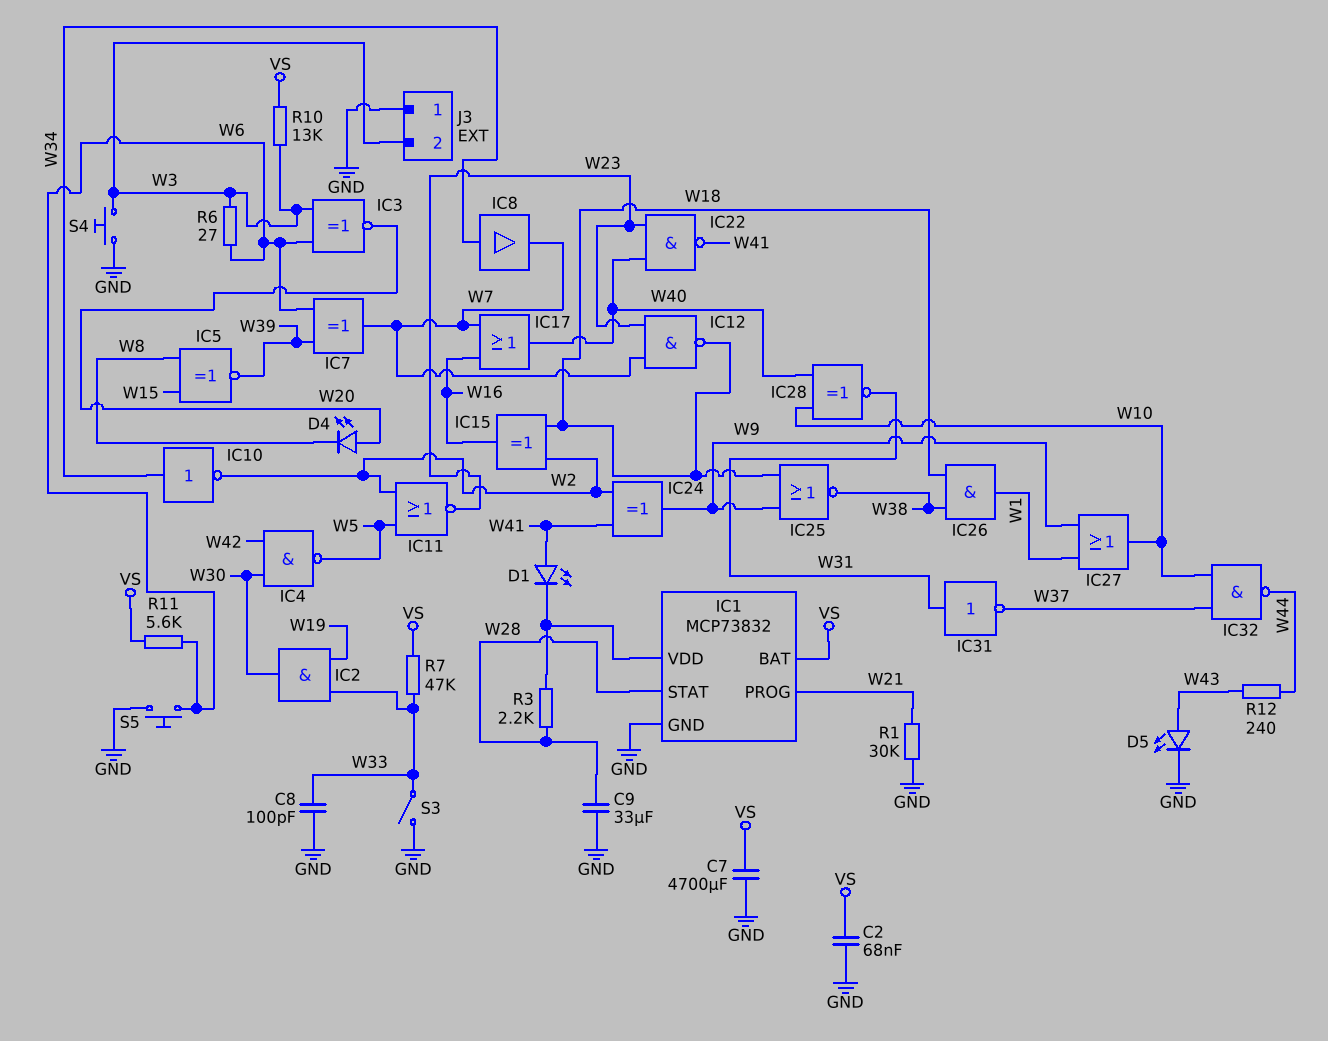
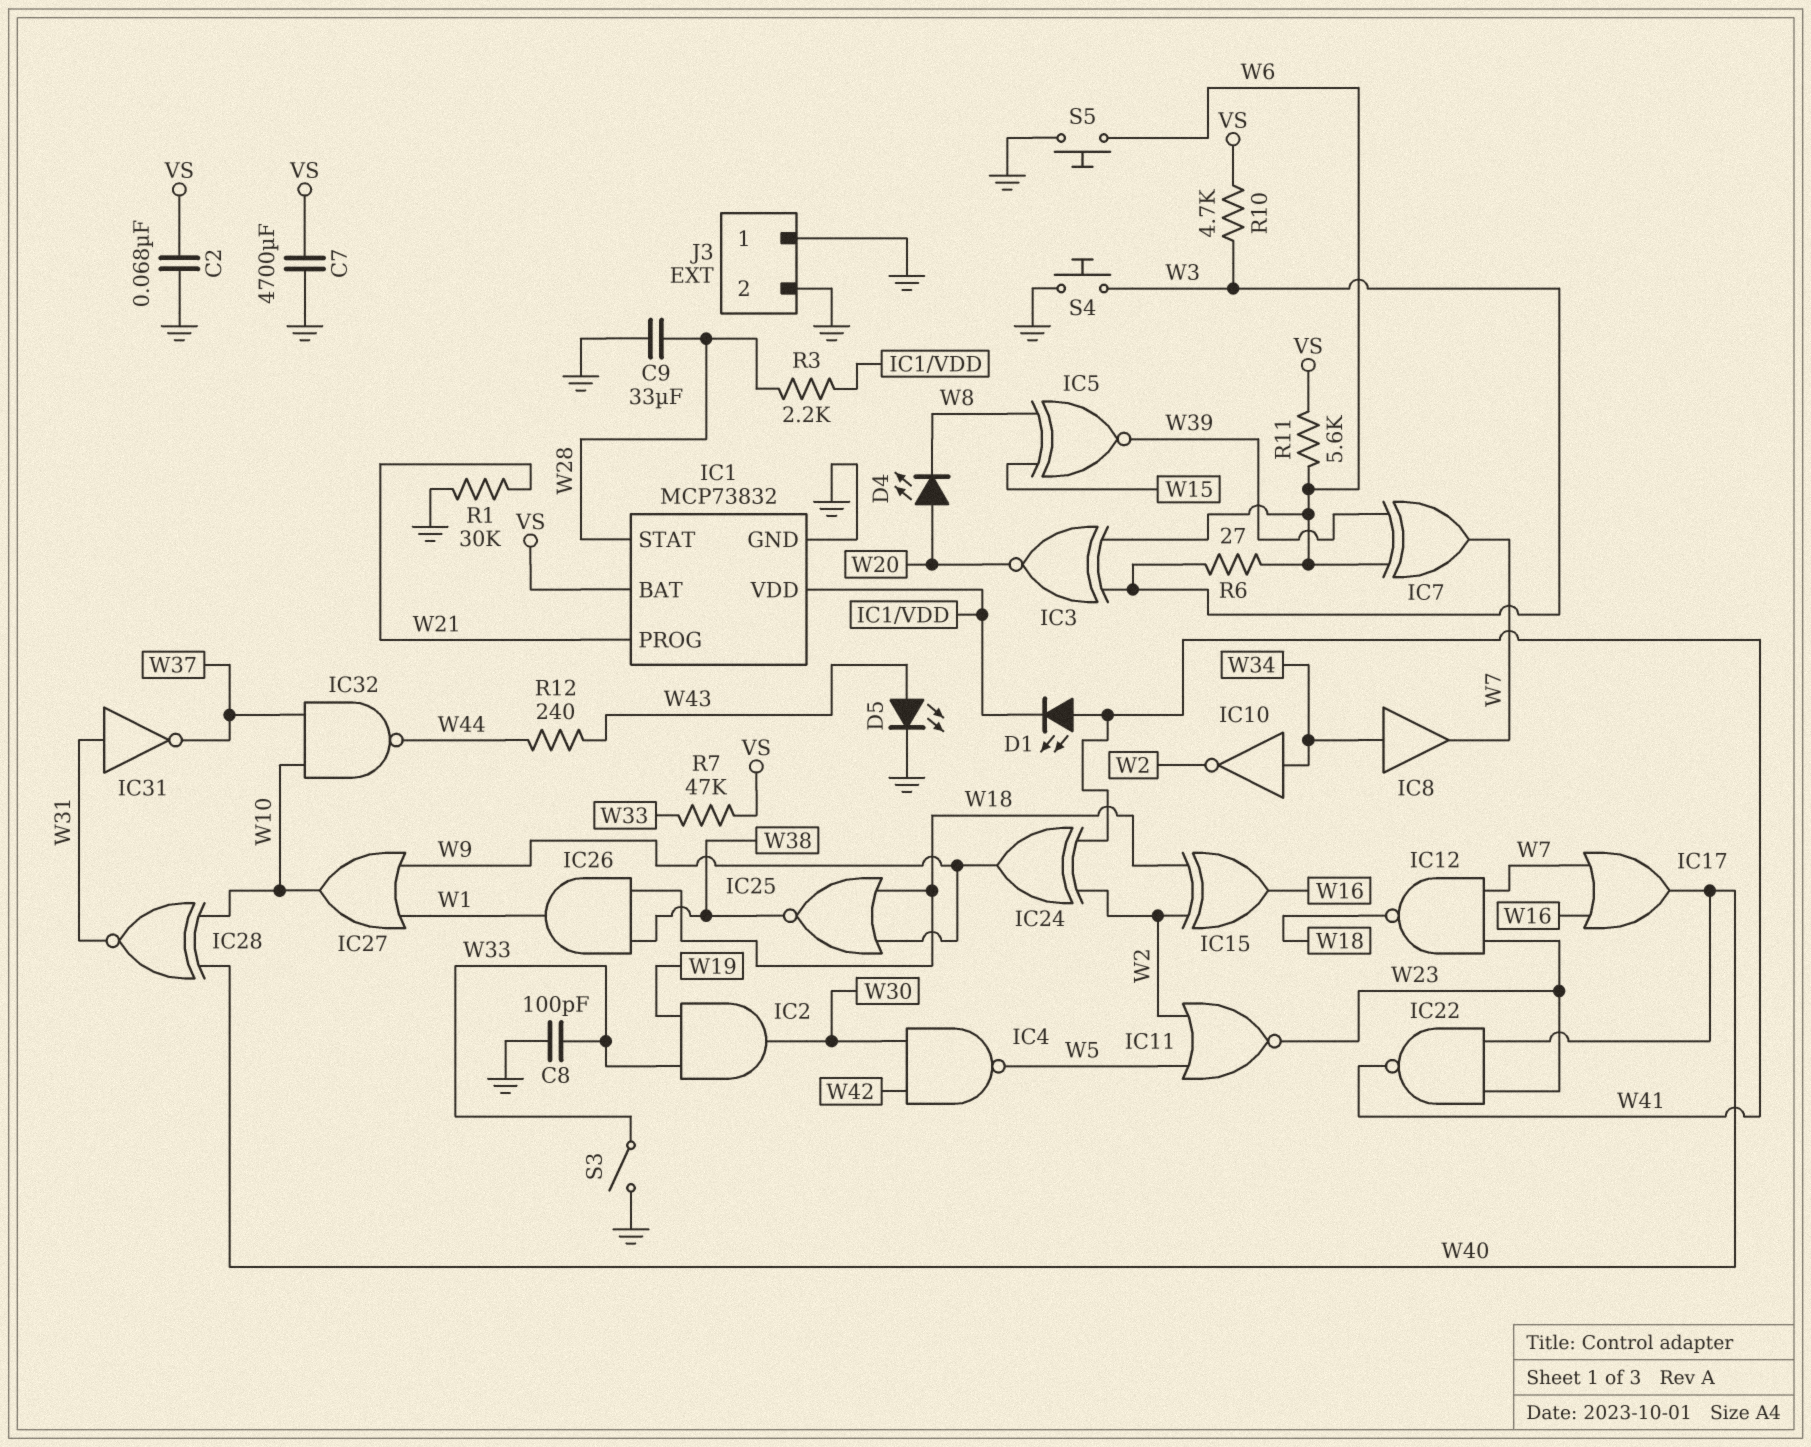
J3 pin 2: W3 -> GND
R10: 13k (VS, W3) -> 4.7k (VS, W3)

